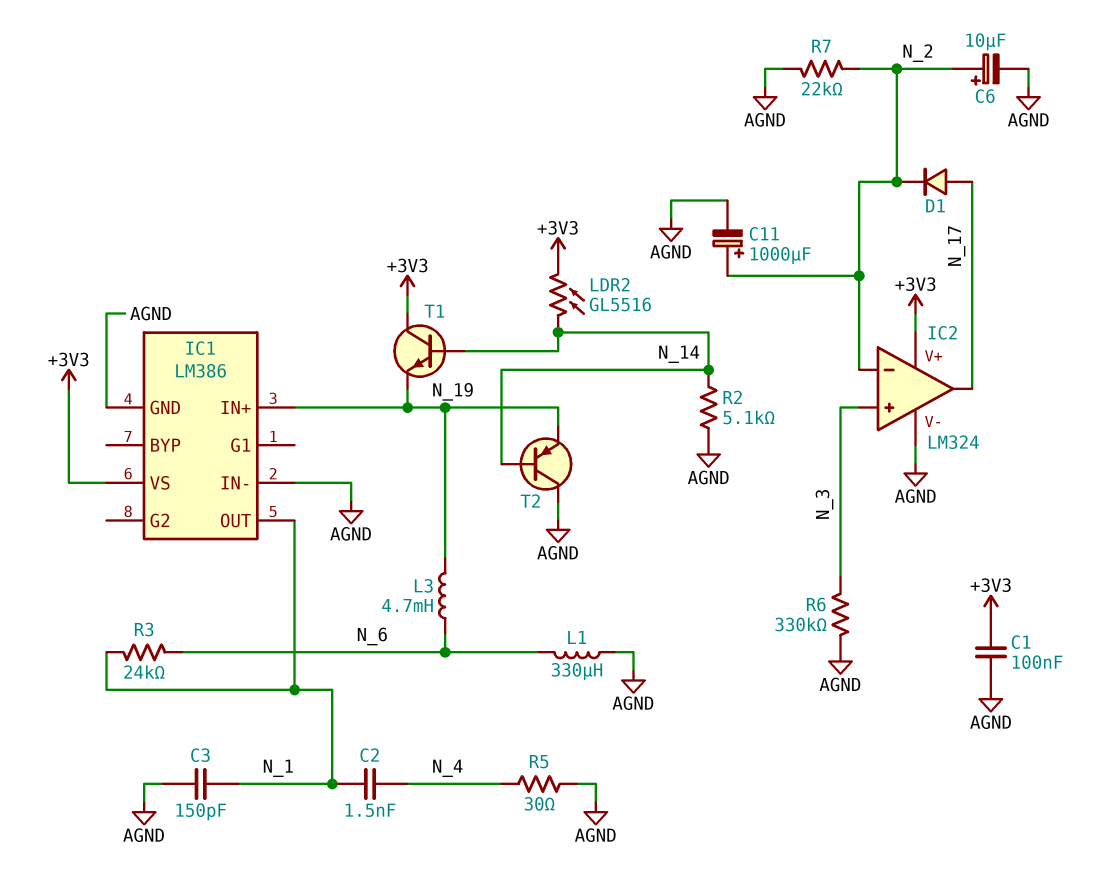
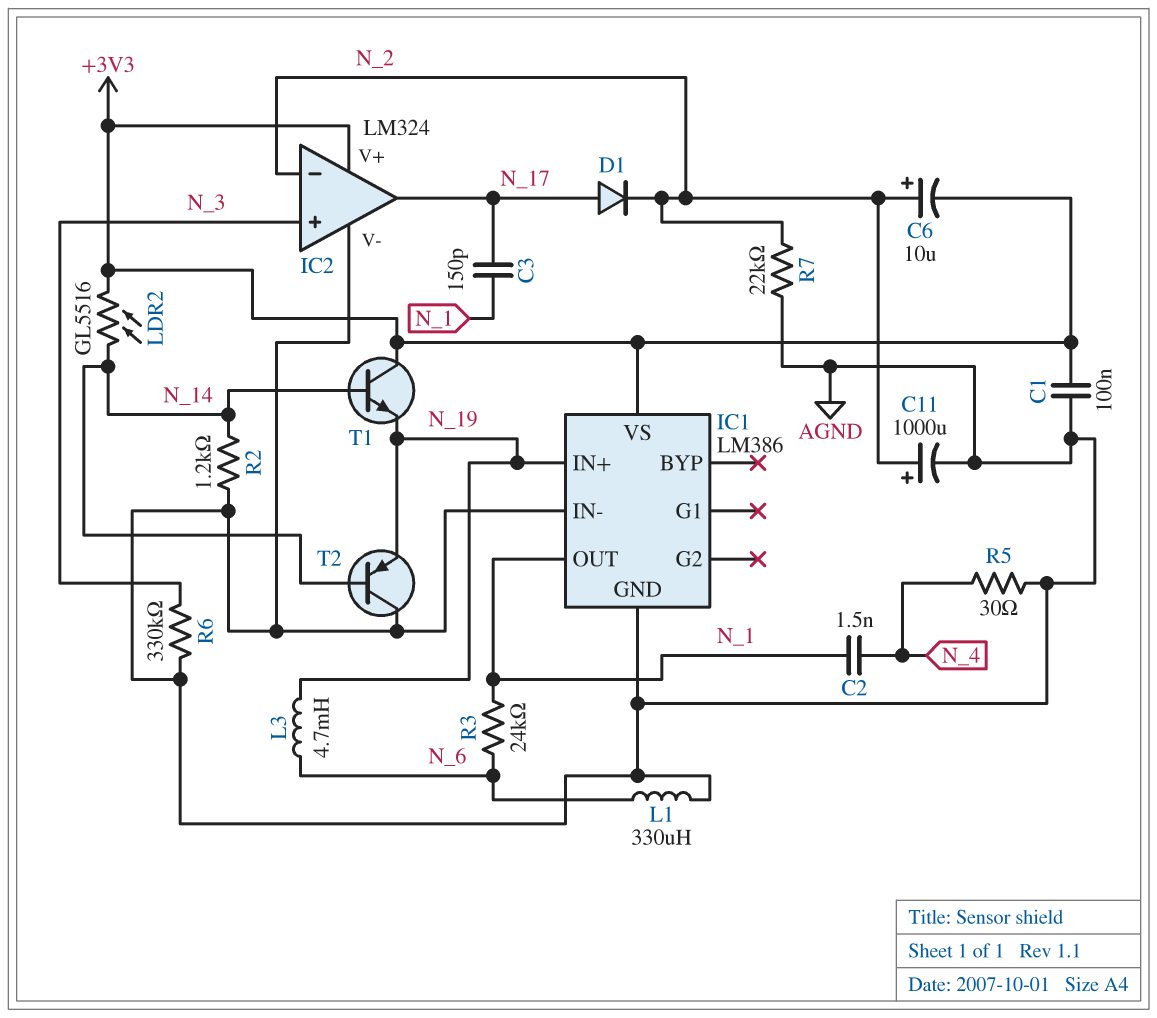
C3: 150pF (AGND, N_1) -> 150pF (N_1, N_17)
C6: 10uF (plus N_2, minus AGND) -> 10uF (plus N_2, minus +3V3)
R2: 5.1k (AGND, N_14) -> 1.2k (AGND, N_14)

